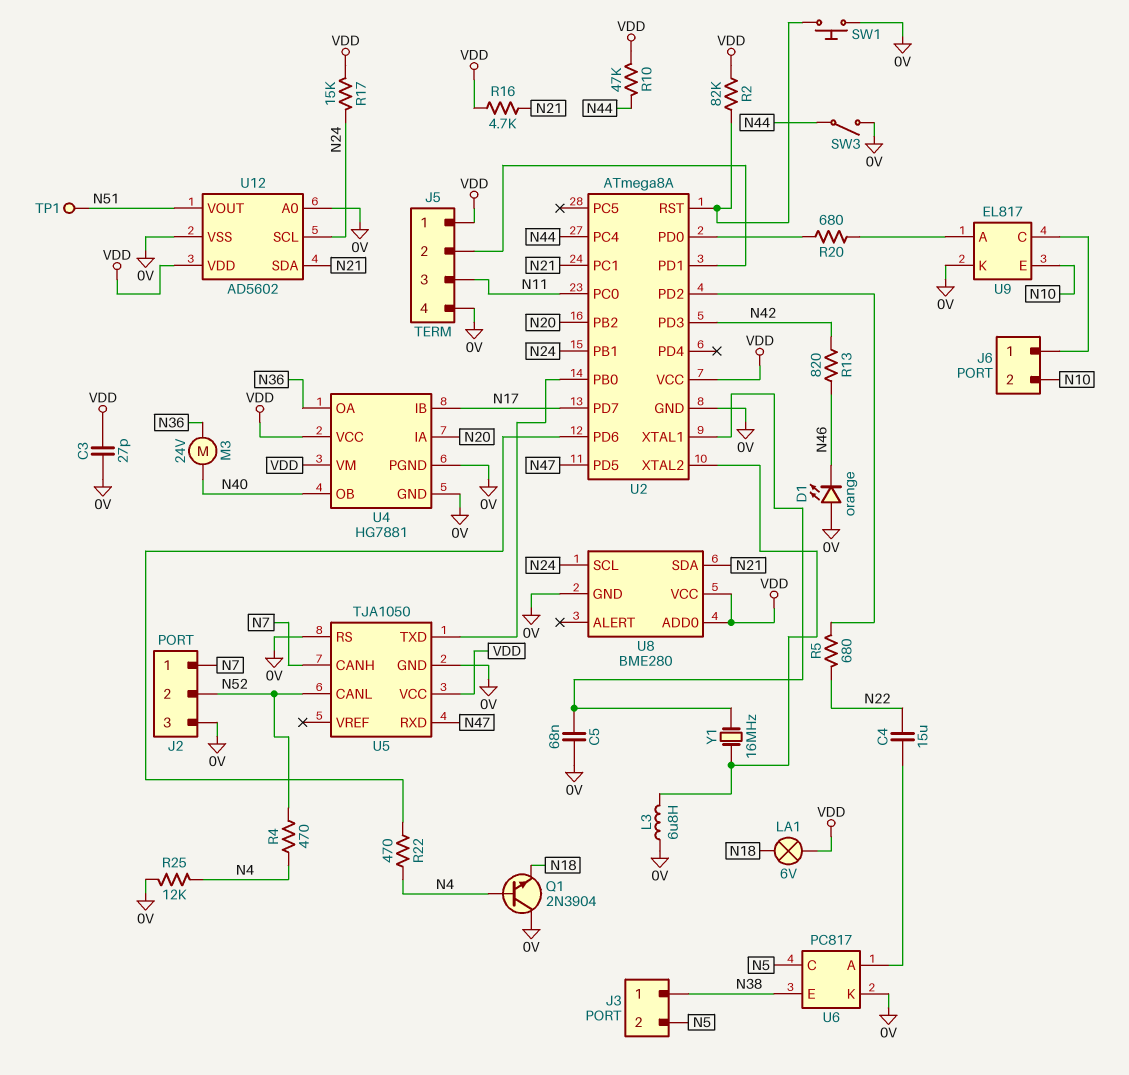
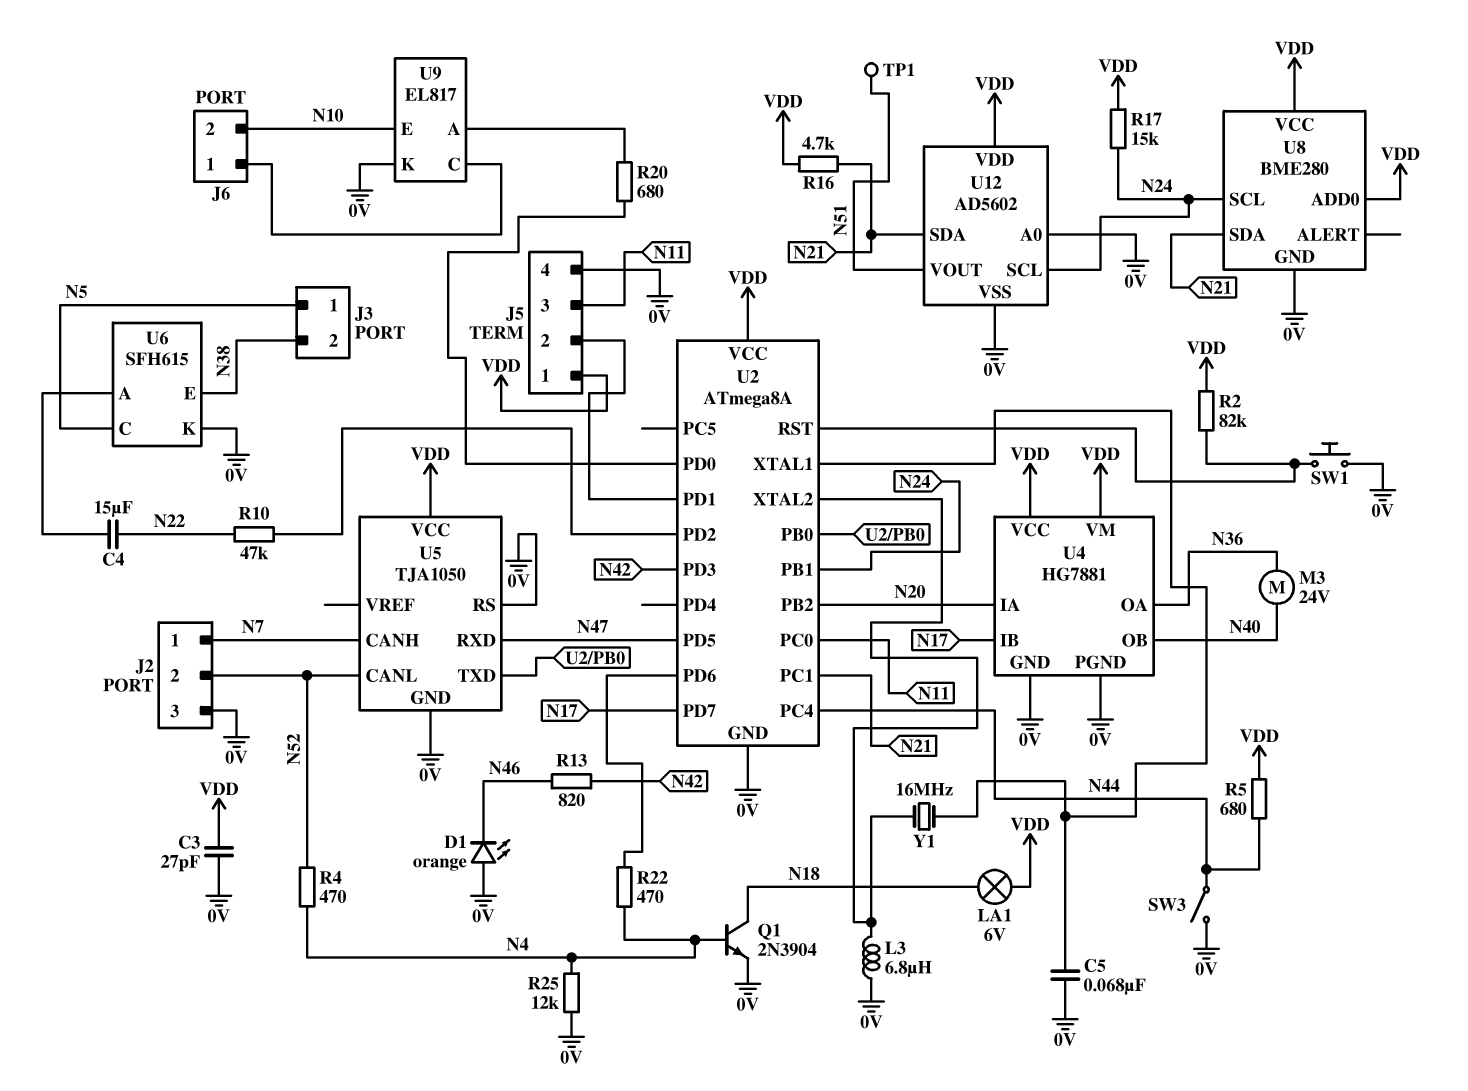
J3 pin 1: N38 -> N5
J3 pin 2: N5 -> N38
Q1: NPN 2N3904 (B N4, C 0V, E N18) -> NPN 2N3904 (B N4, C N18, E 0V)
R5: 680 (N22, U2/PD2) -> 680 (N44, VDD)
R10: 47k (N44, VDD) -> 47k (N22, U2/PD2)
U6: PC817 -> SFH615

